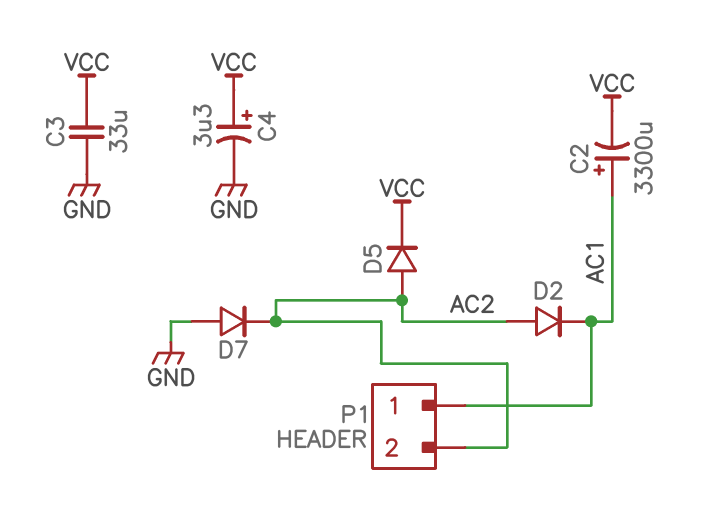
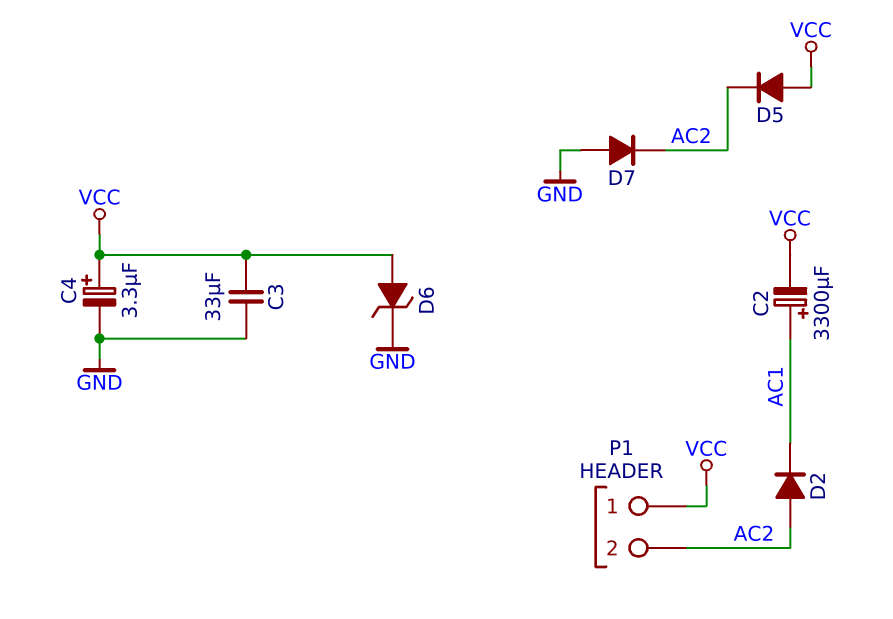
D5: diode (A AC2, K VCC) -> diode (A VCC, K AC2)
D6: none -> zener (A VCC, K GND)
P1 pin 1: AC1 -> VCC

